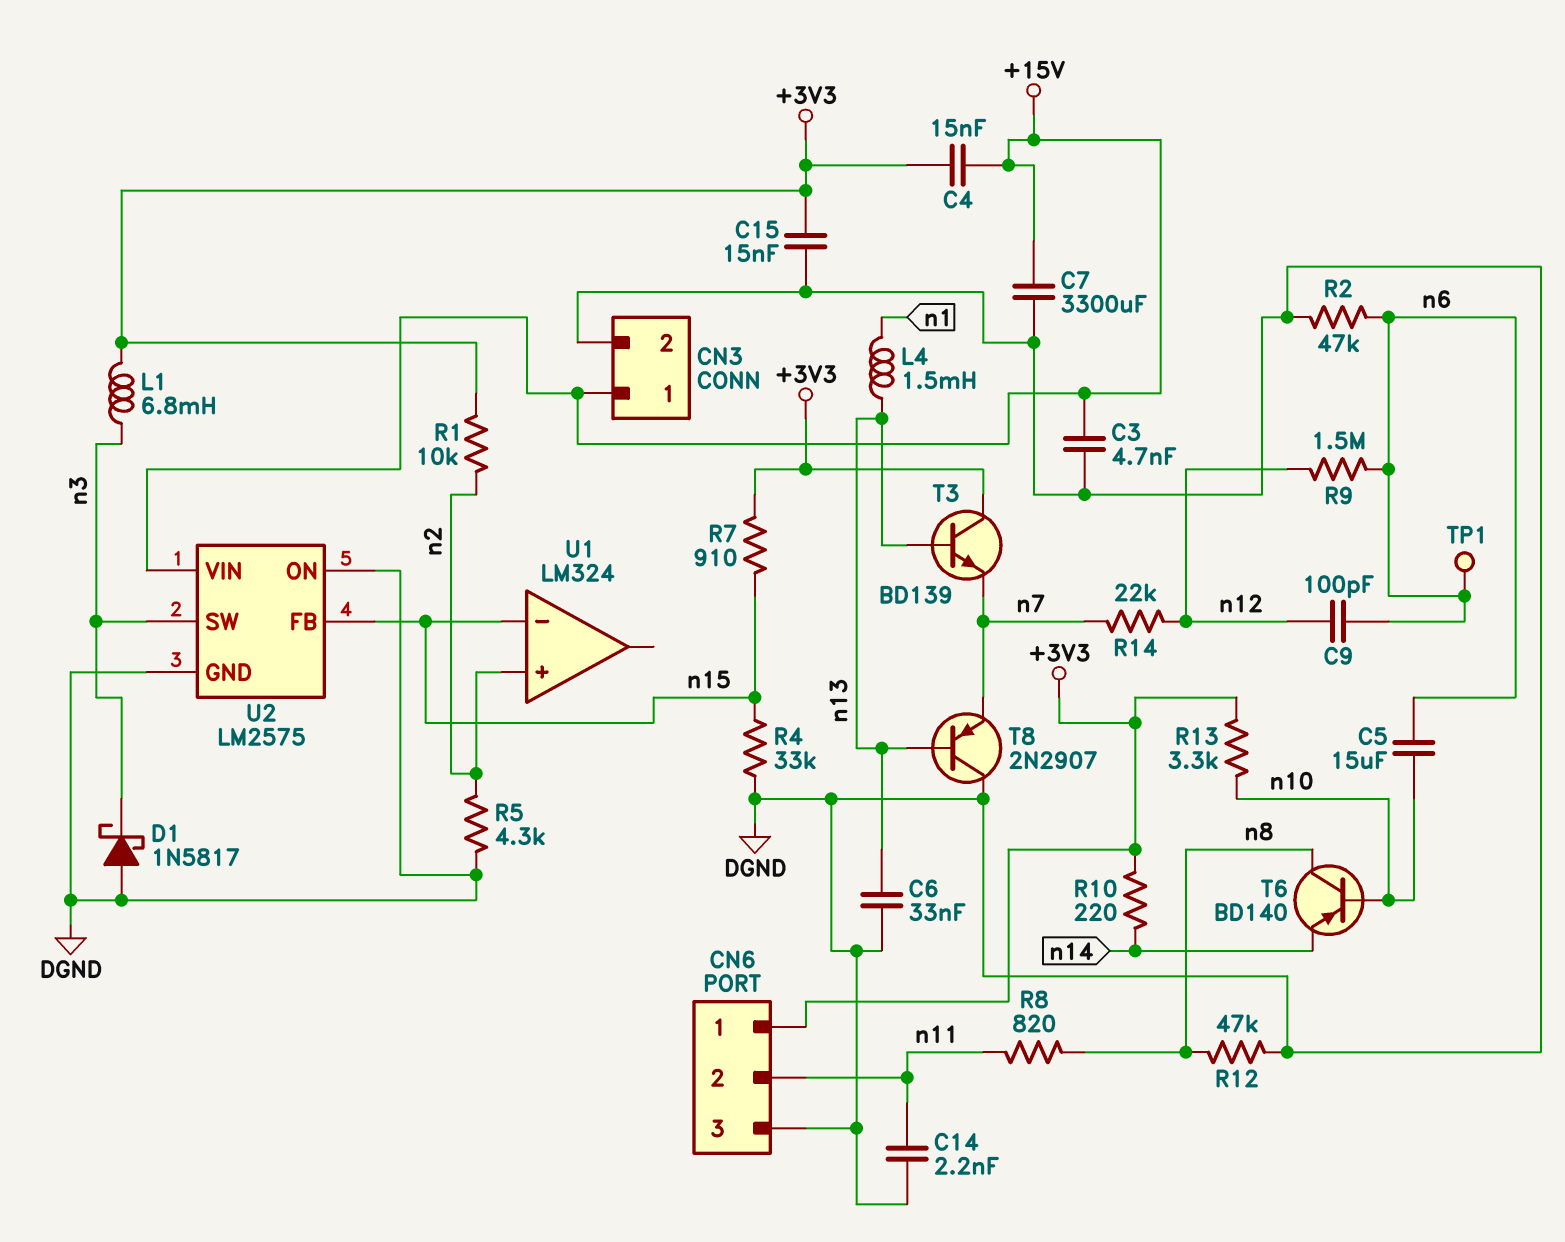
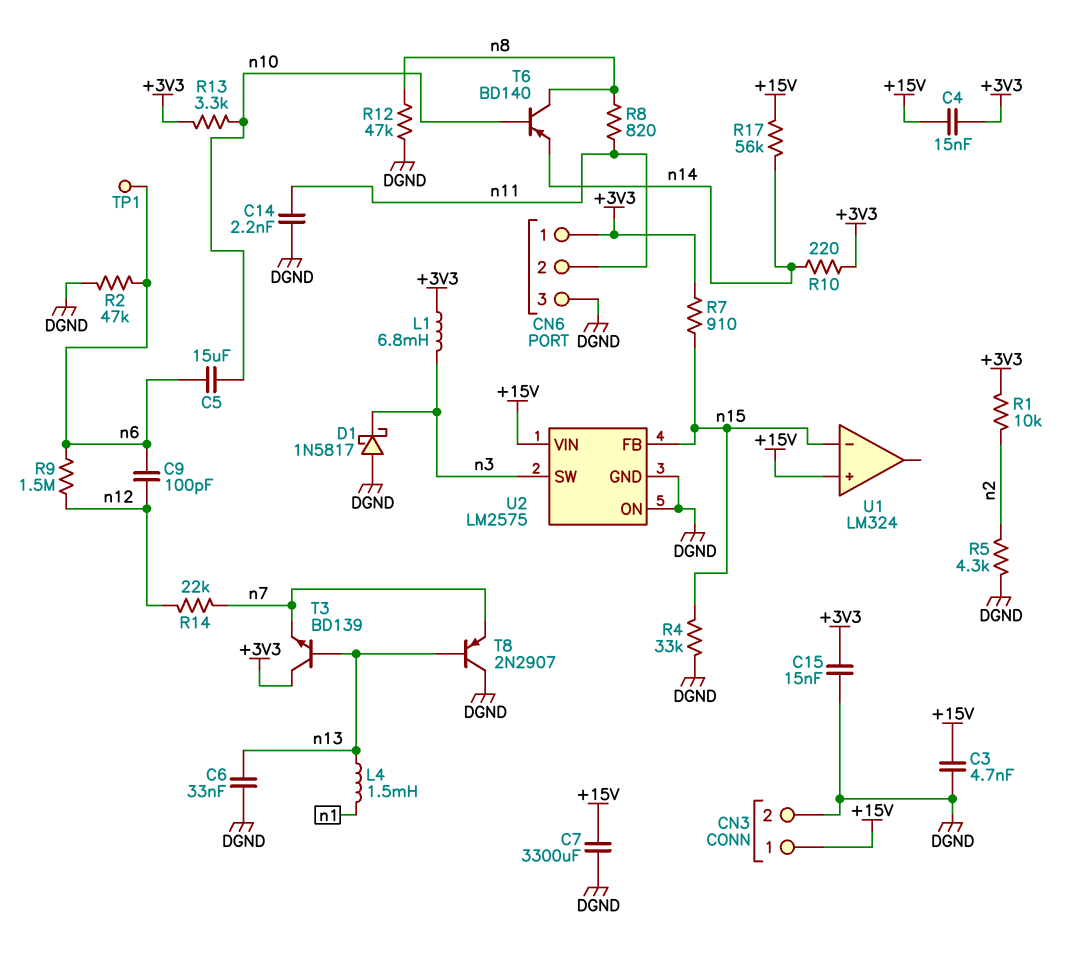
R17: none -> 56k (+15V, n14)
U1 pin in+: n2 -> +15V

